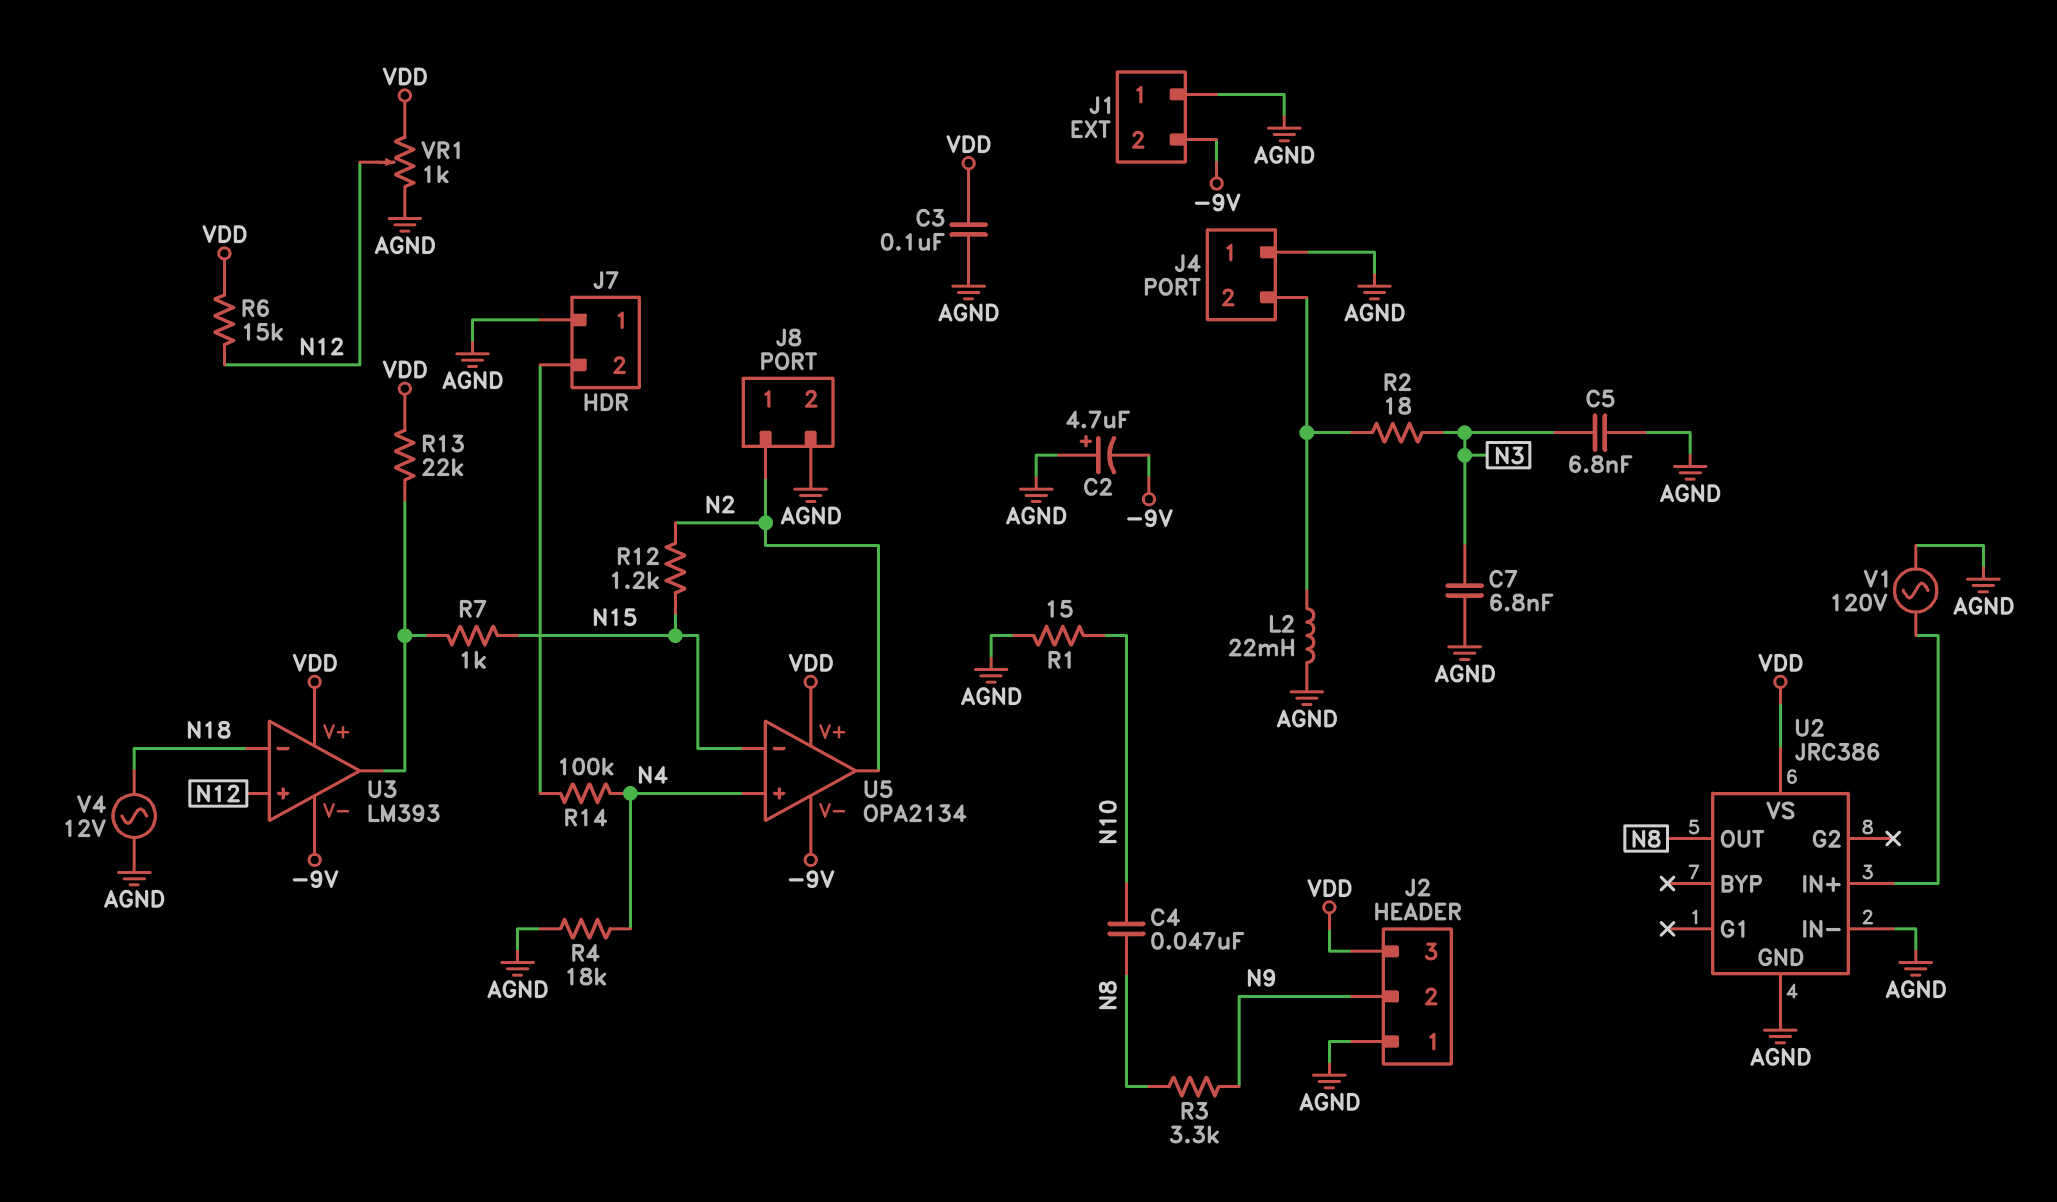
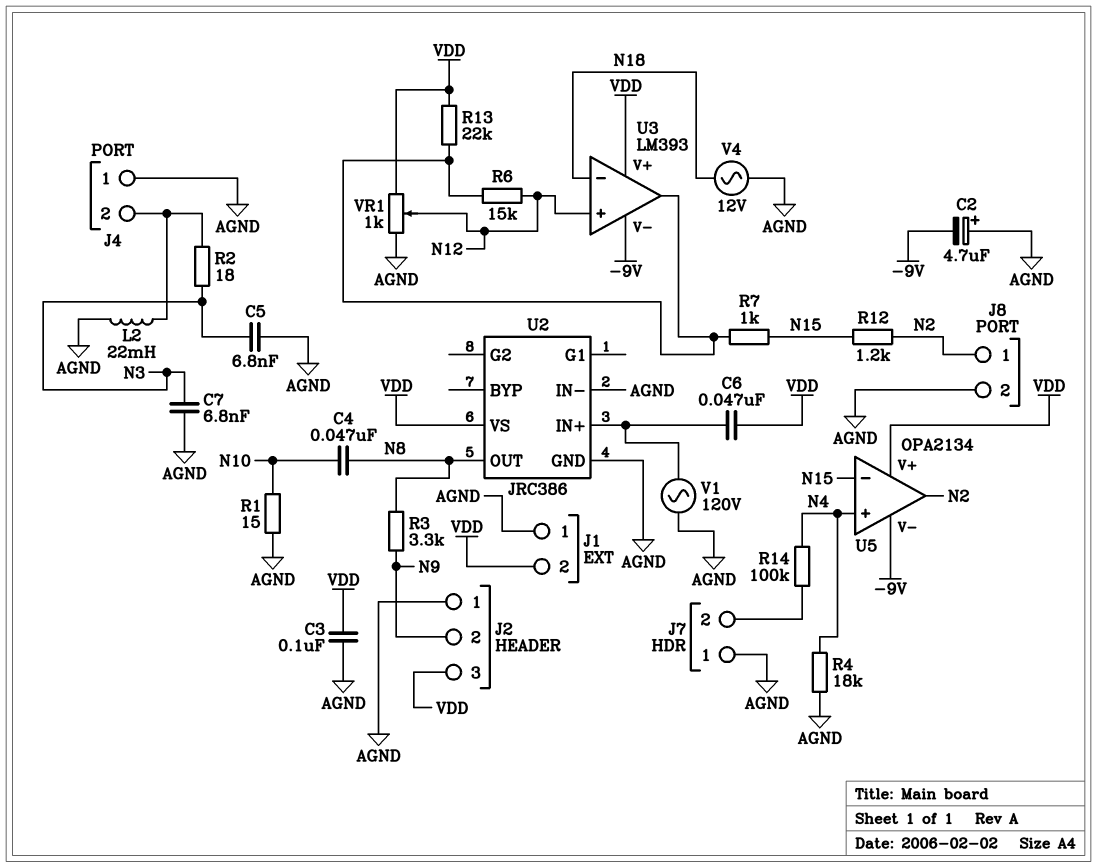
C6: none -> 47nF (U2/IN+, VDD)
J1 pin 2: -9V -> VDD
R6: 15k (N12, VDD) -> 15k (N12, U3/out)

